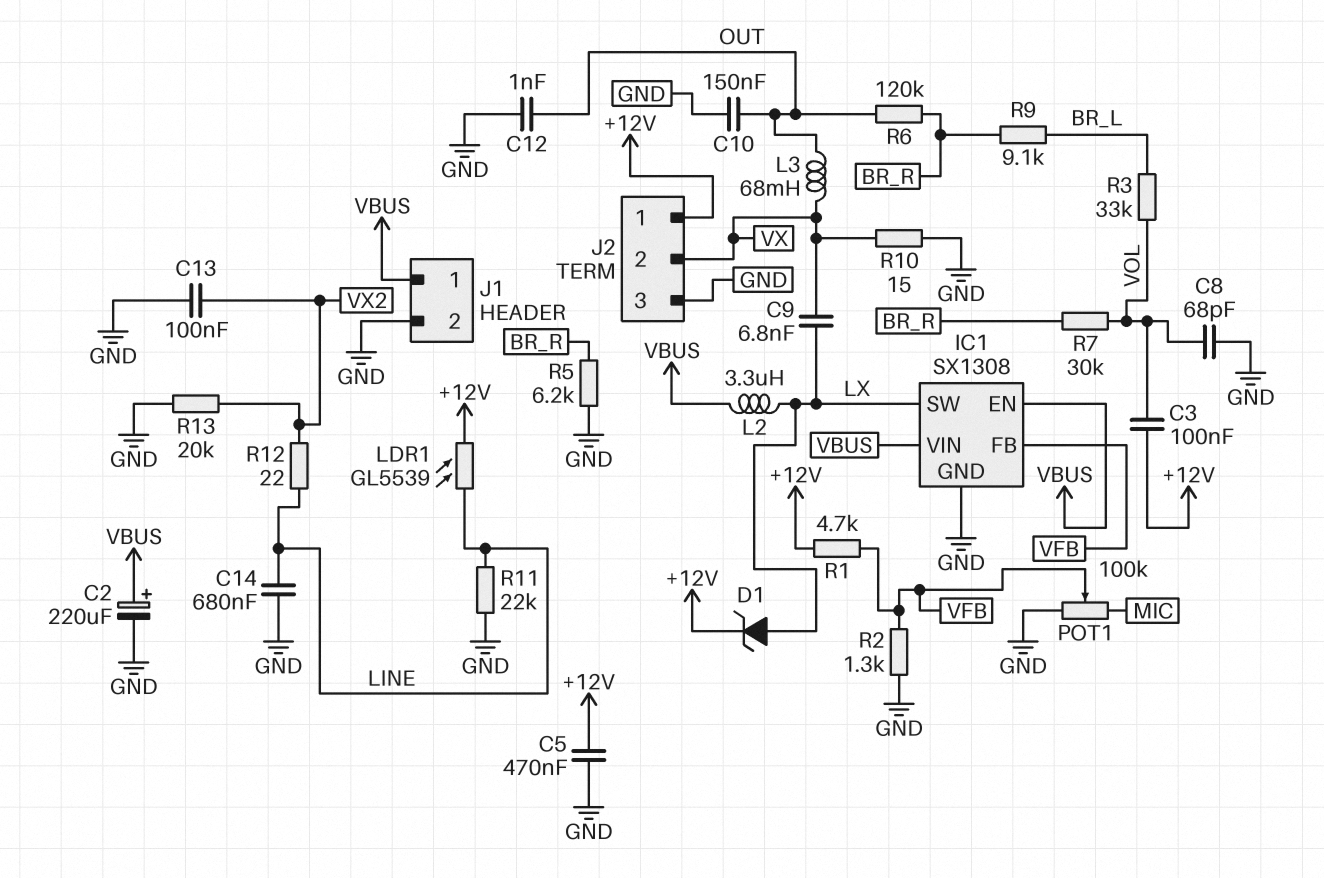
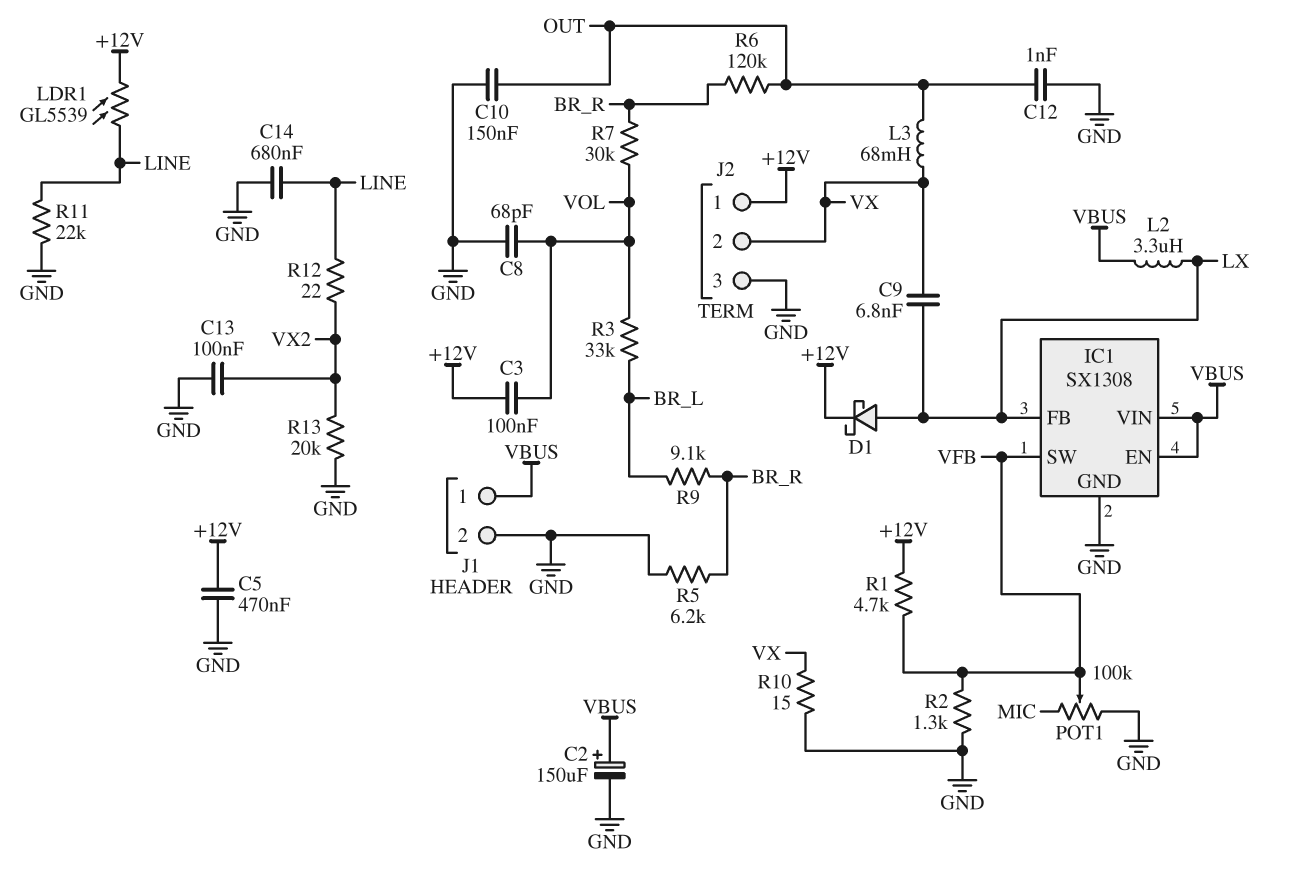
C2: 220uF (plus VBUS, minus GND) -> 150uF (plus VBUS, minus GND)
D1: zener (A LX, K +12V) -> schottky (A LX, K +12V)
IC1 pin FB: VFB -> LX
IC1 pin SW: LX -> VFB

